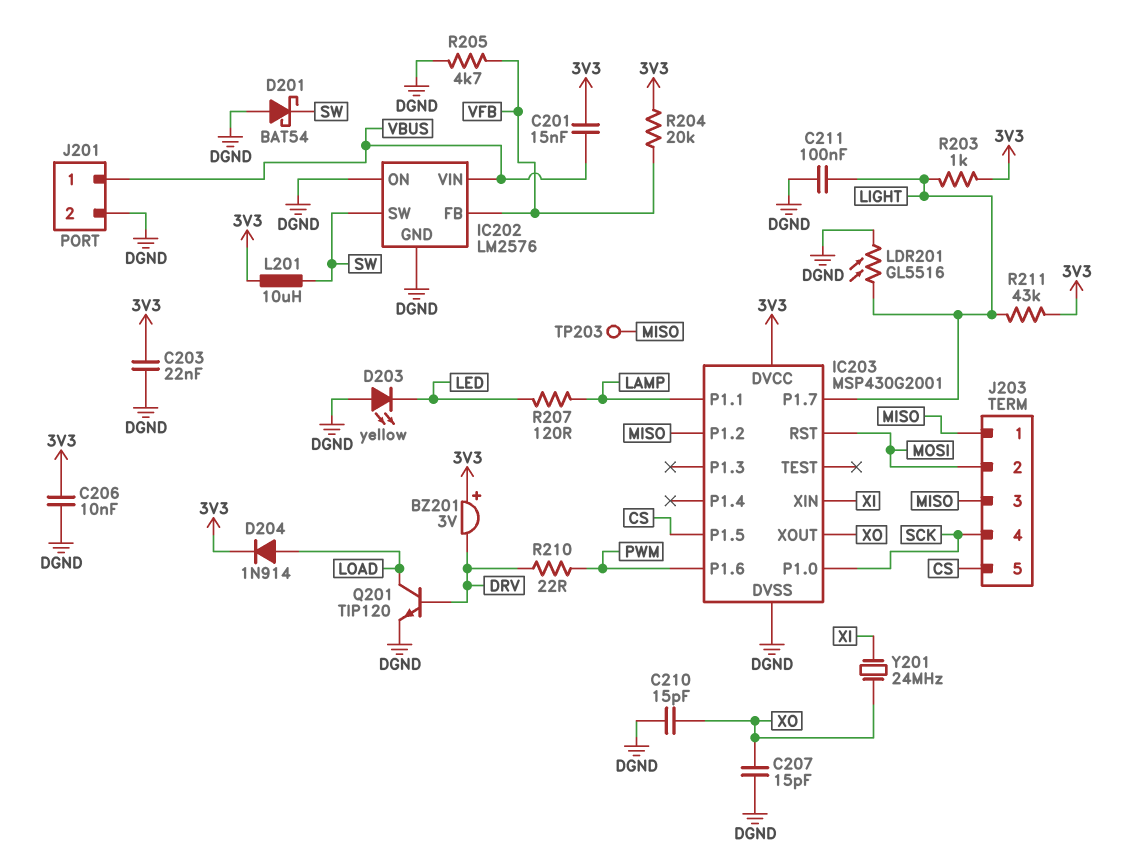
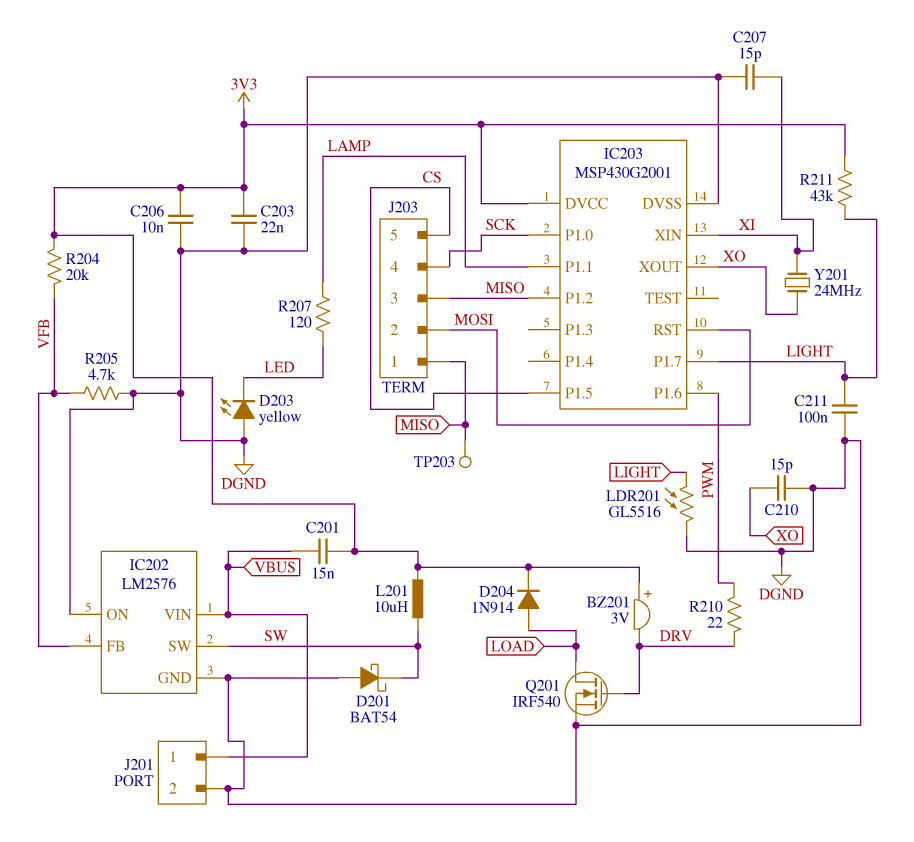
C207: 15pF (DGND, XO) -> 15pF (DGND, XI)
Q201: NPN TIP120 (B DRV, C LOAD, E DGND) -> NMOS IRF540 (G DRV, D LOAD, S DGND)
R203: 1k (3V3, LIGHT) -> none

